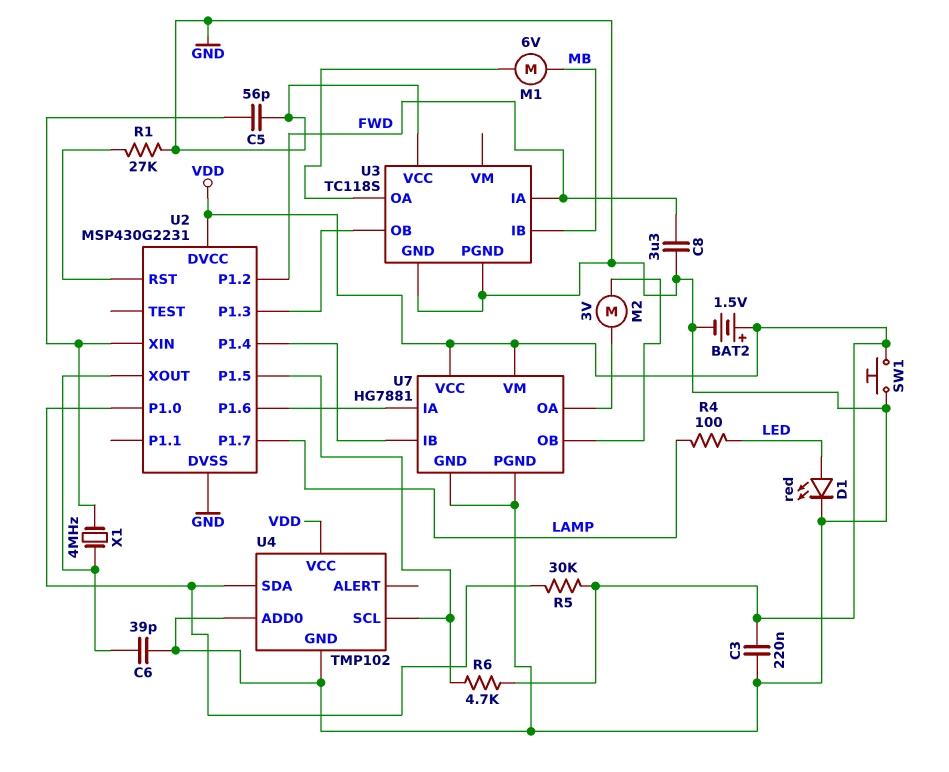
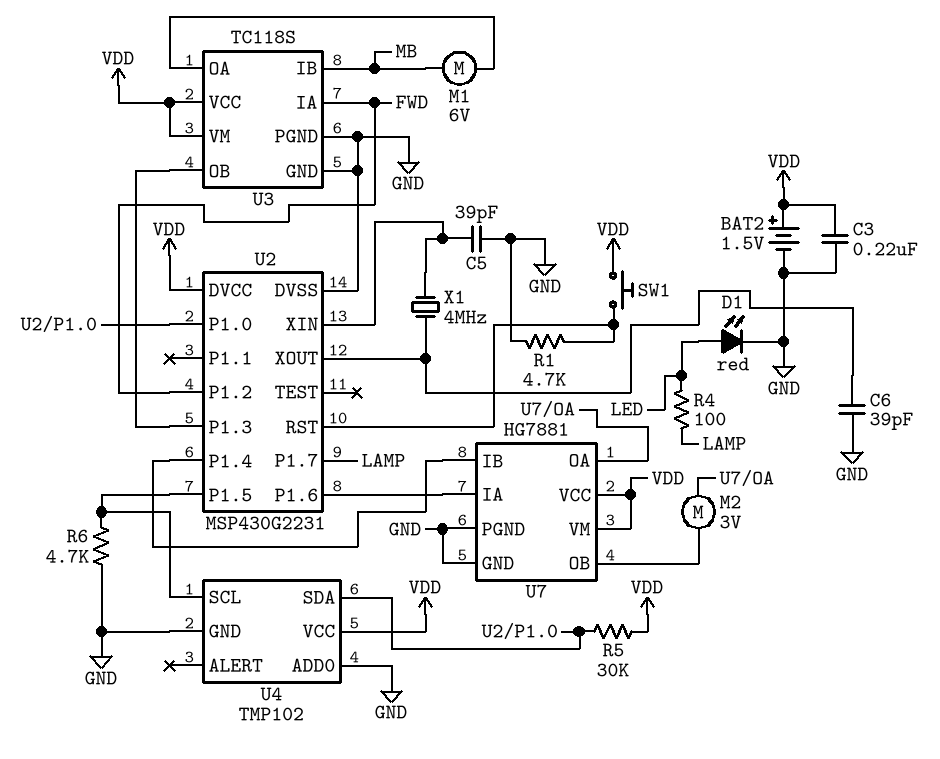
C5: 56pF (GND, U2/XIN) -> 39pF (GND, U2/XIN)
C8: 3.3uF (FWD, GND) -> none
R1: 27k (GND, U2/RST) -> 4.7k (GND, U2/RST)
R6: 4.7k (U2/P1.5, VDD) -> 4.7k (GND, U2/P1.5)
SW1: button (GND, VDD) -> button (U2/RST, VDD)
U3 pin VCC: GND -> VDD
U3 pin VM: none -> VDD

